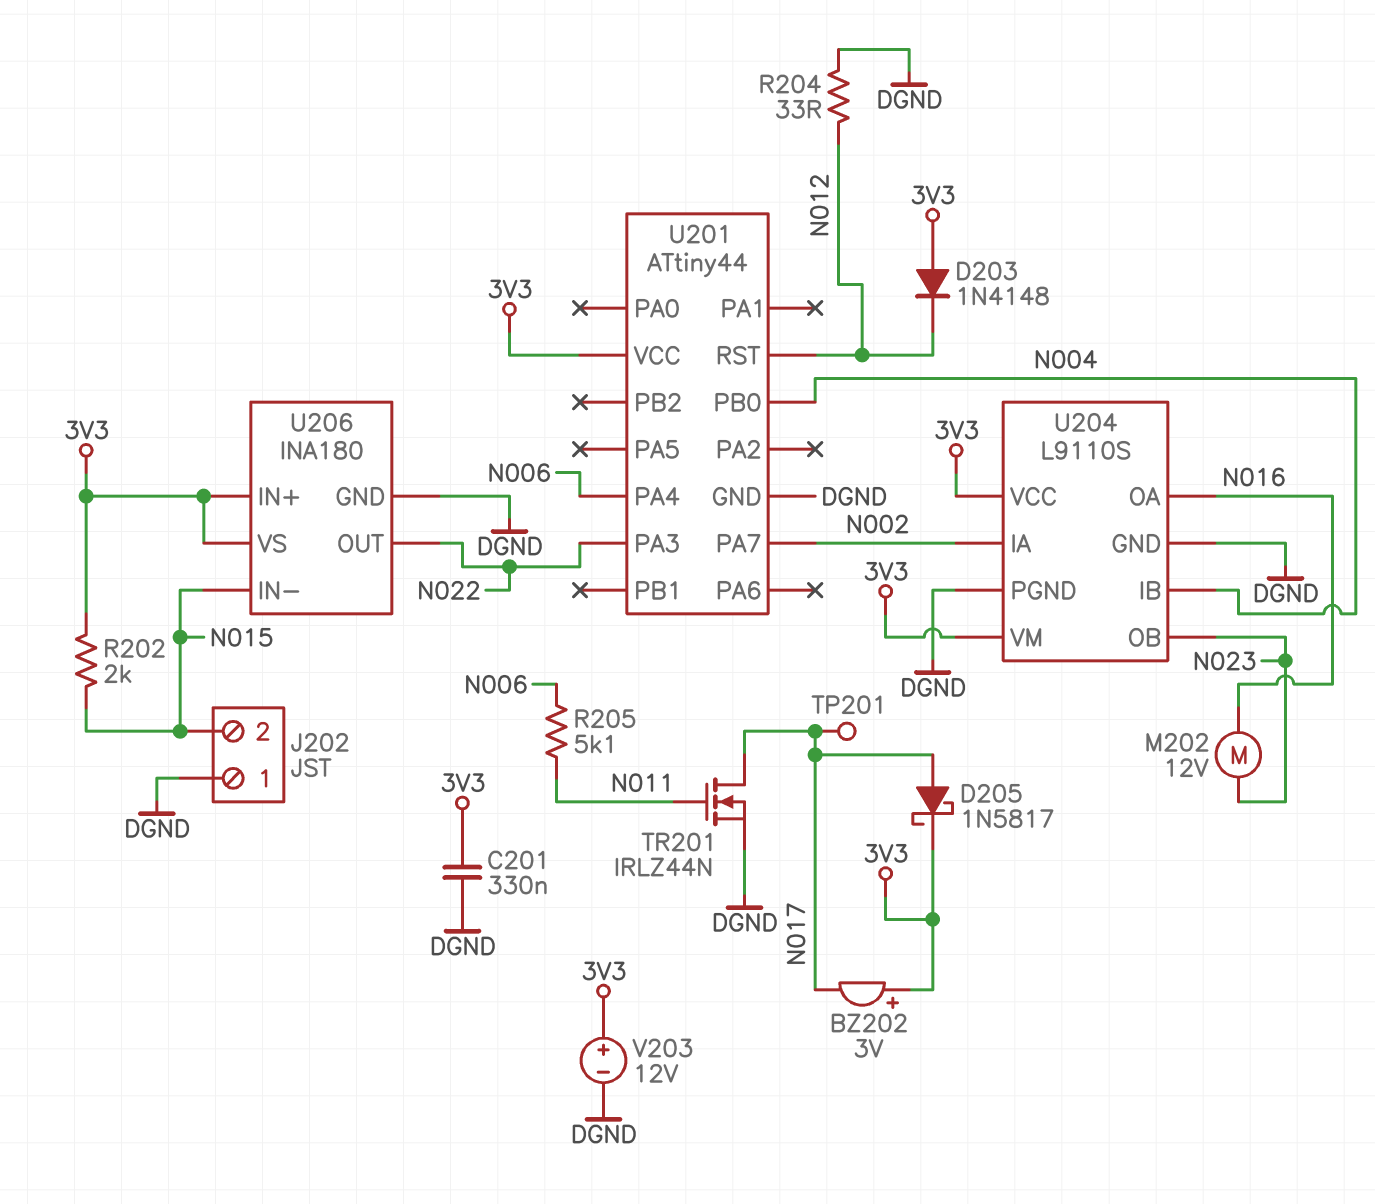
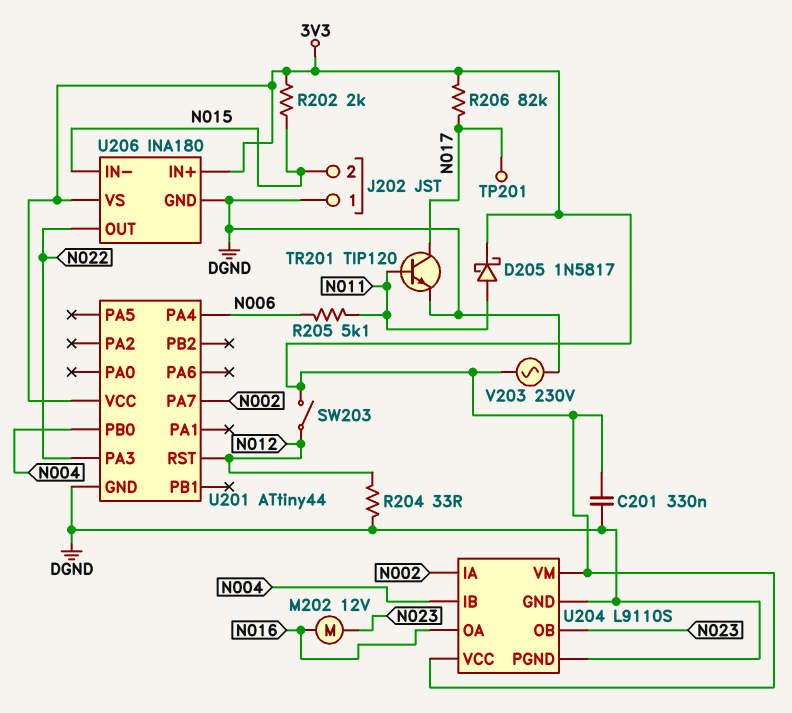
BZ202: buzzer 3V (plus 3V3, minus N017) -> none
D203: diode 1N4148 (A 3V3, K N012) -> none
D205: schottky 1N5817 (A N017, K 3V3) -> schottky 1N5817 (A N011, K 3V3)
R206: none -> 82k (3V3, N017)
SW203: none -> switch (3V3, N012)
TR201: NMOS IRLZ44N (G N011, D N017, S DGND) -> NPN TIP120 (B N011, C N017, E DGND)
V203: 12V (plus 3V3, minus DGND) -> AC 230V (3V3, DGND)

